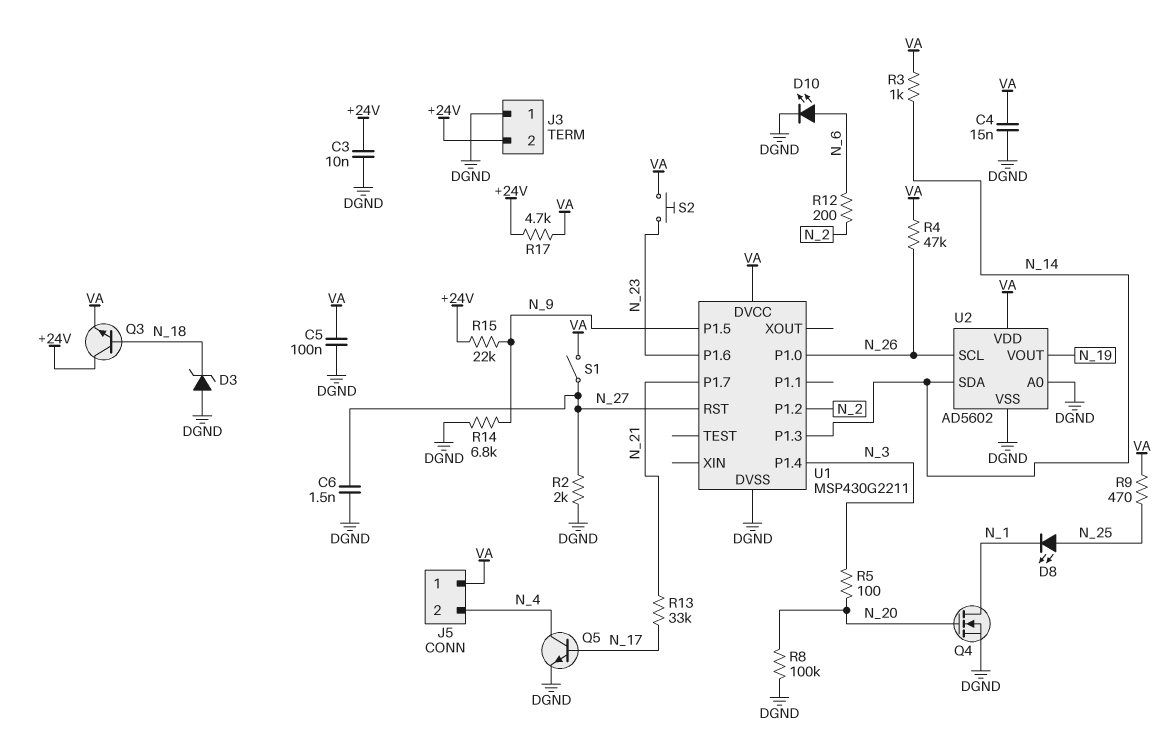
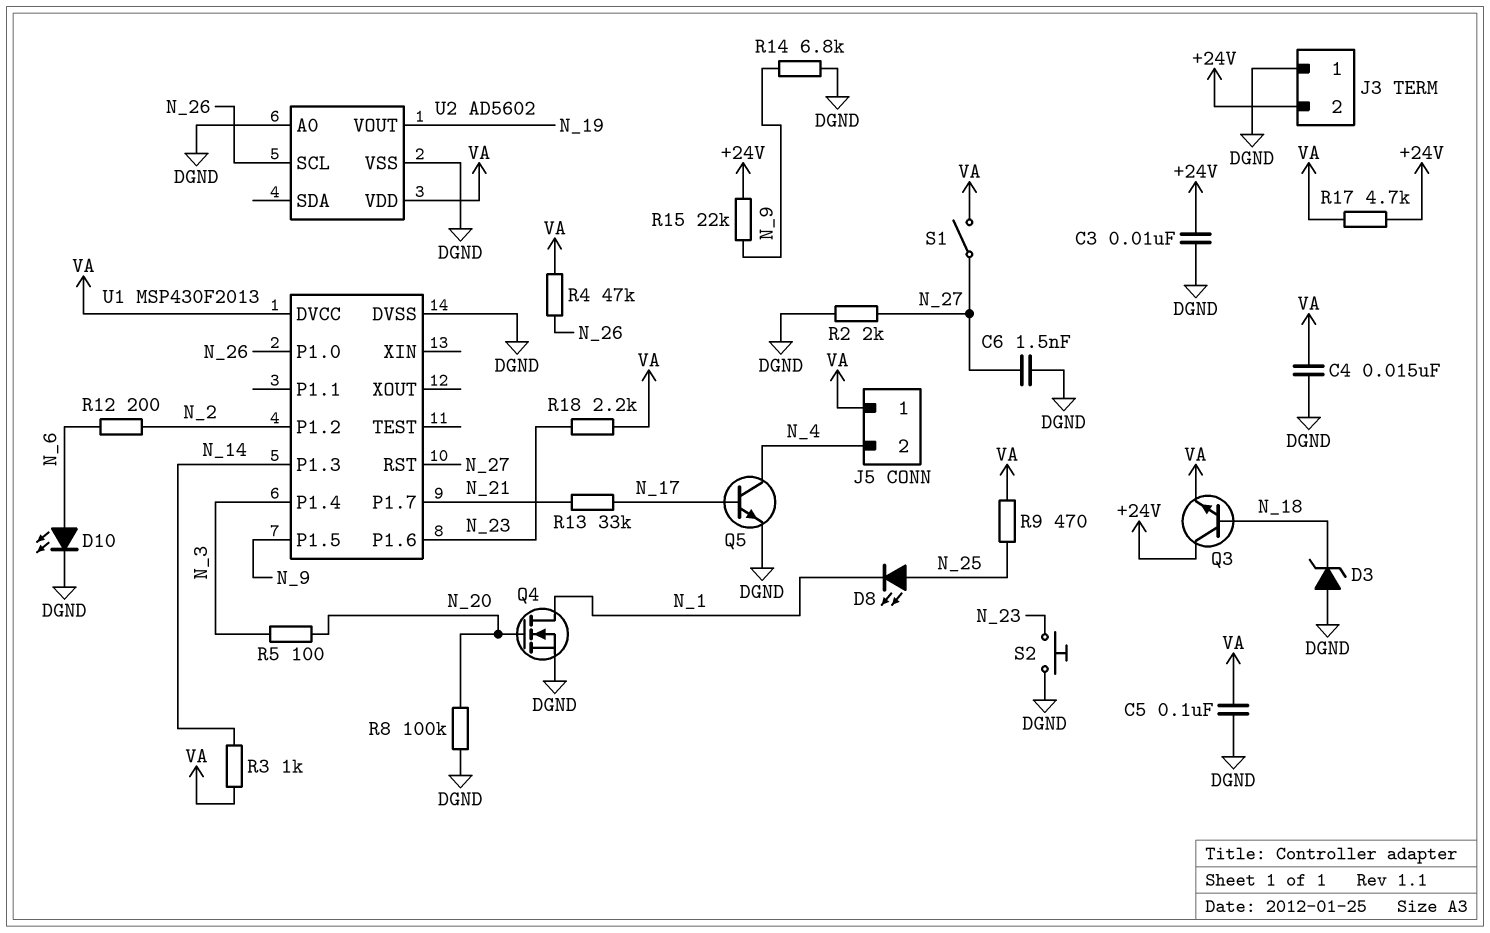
R18: none -> 2.2k (N_23, VA)
S2: button (N_23, VA) -> button (DGND, N_23)
U1: MSP430G2211 -> MSP430F2013
U2 pin SDA: N_14 -> none

